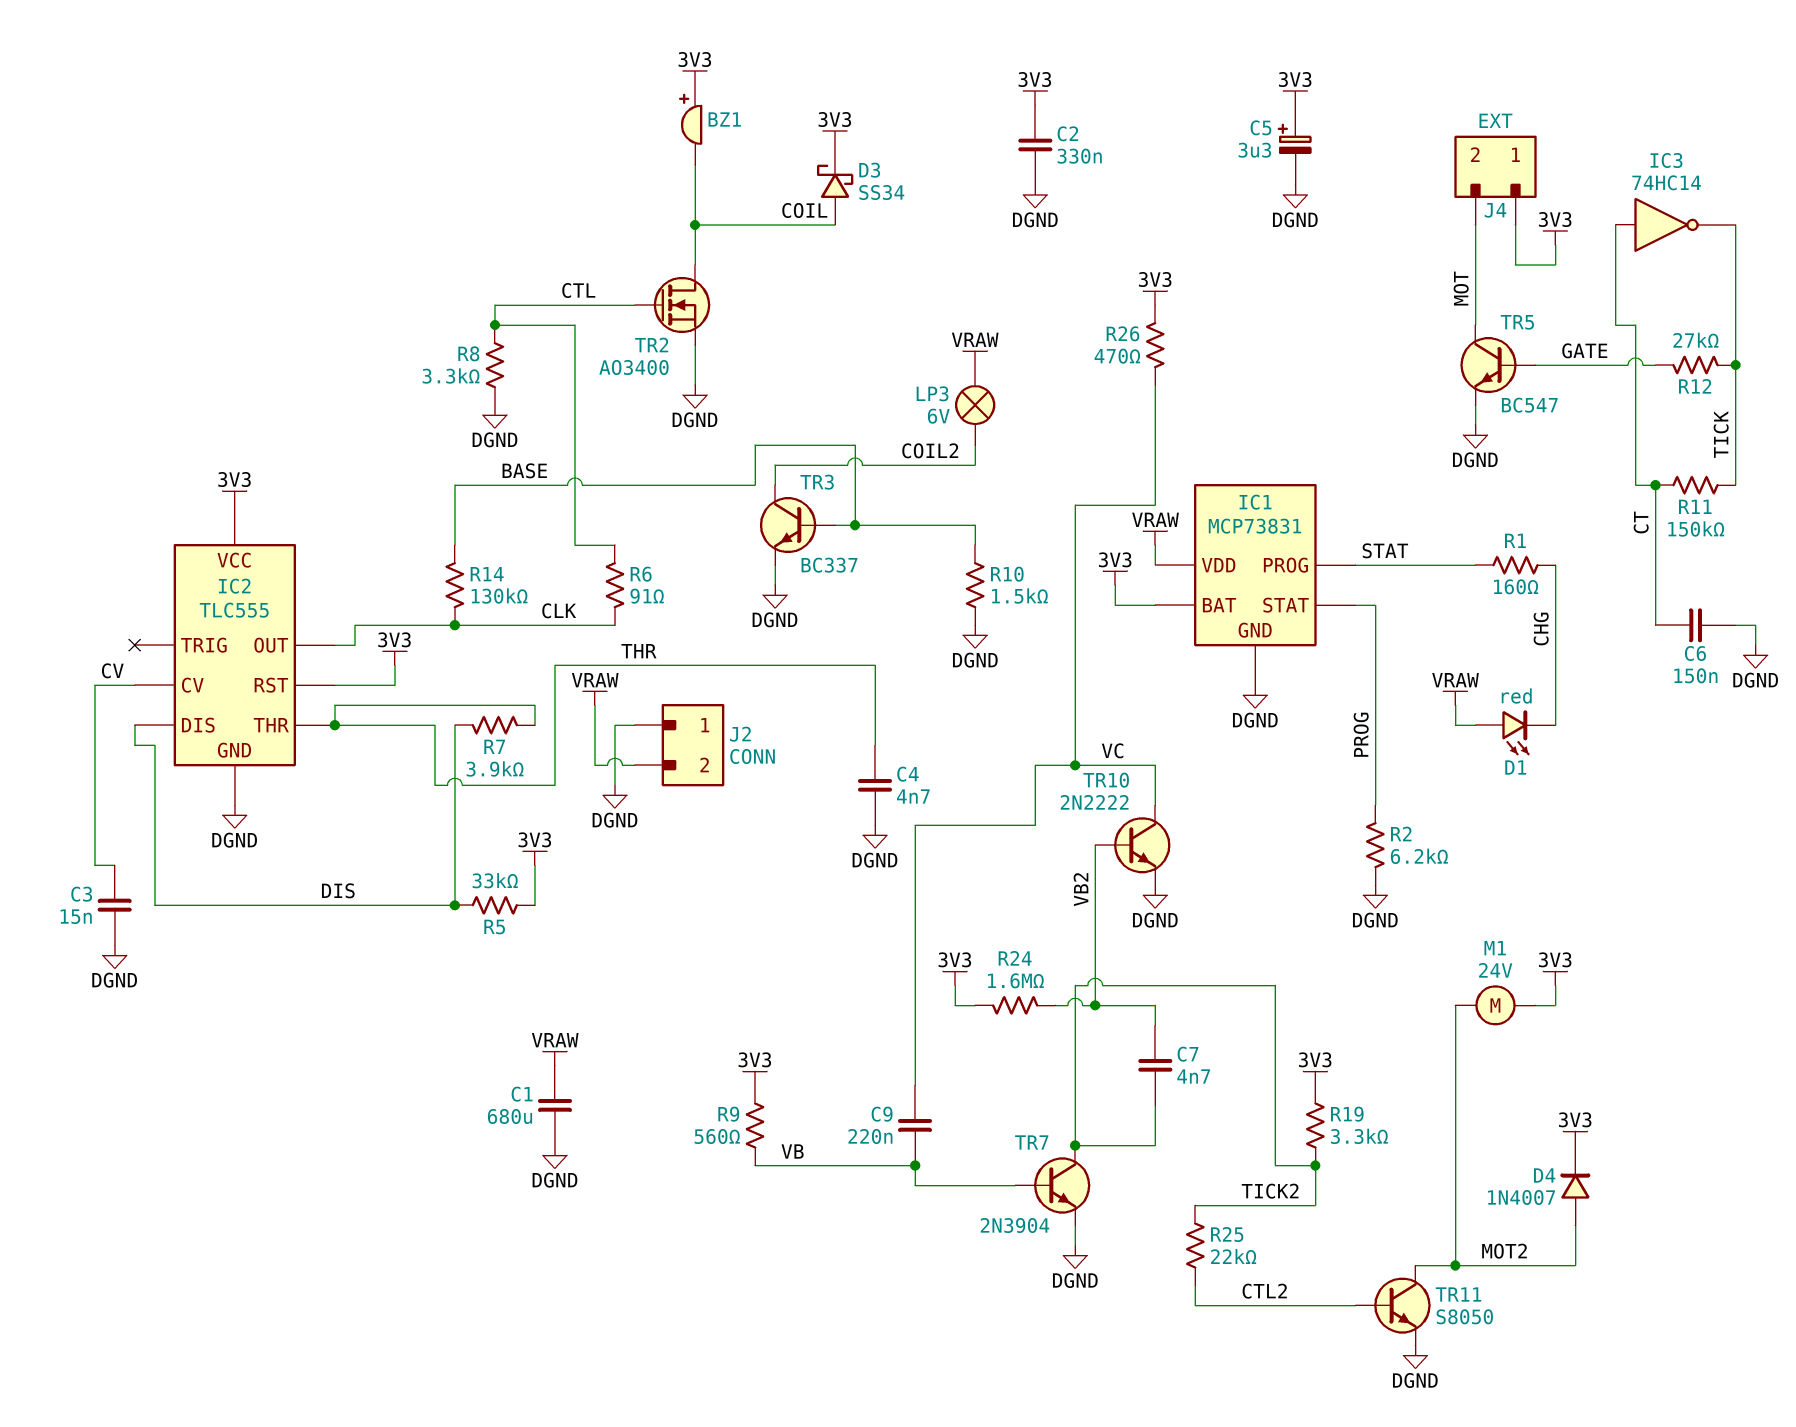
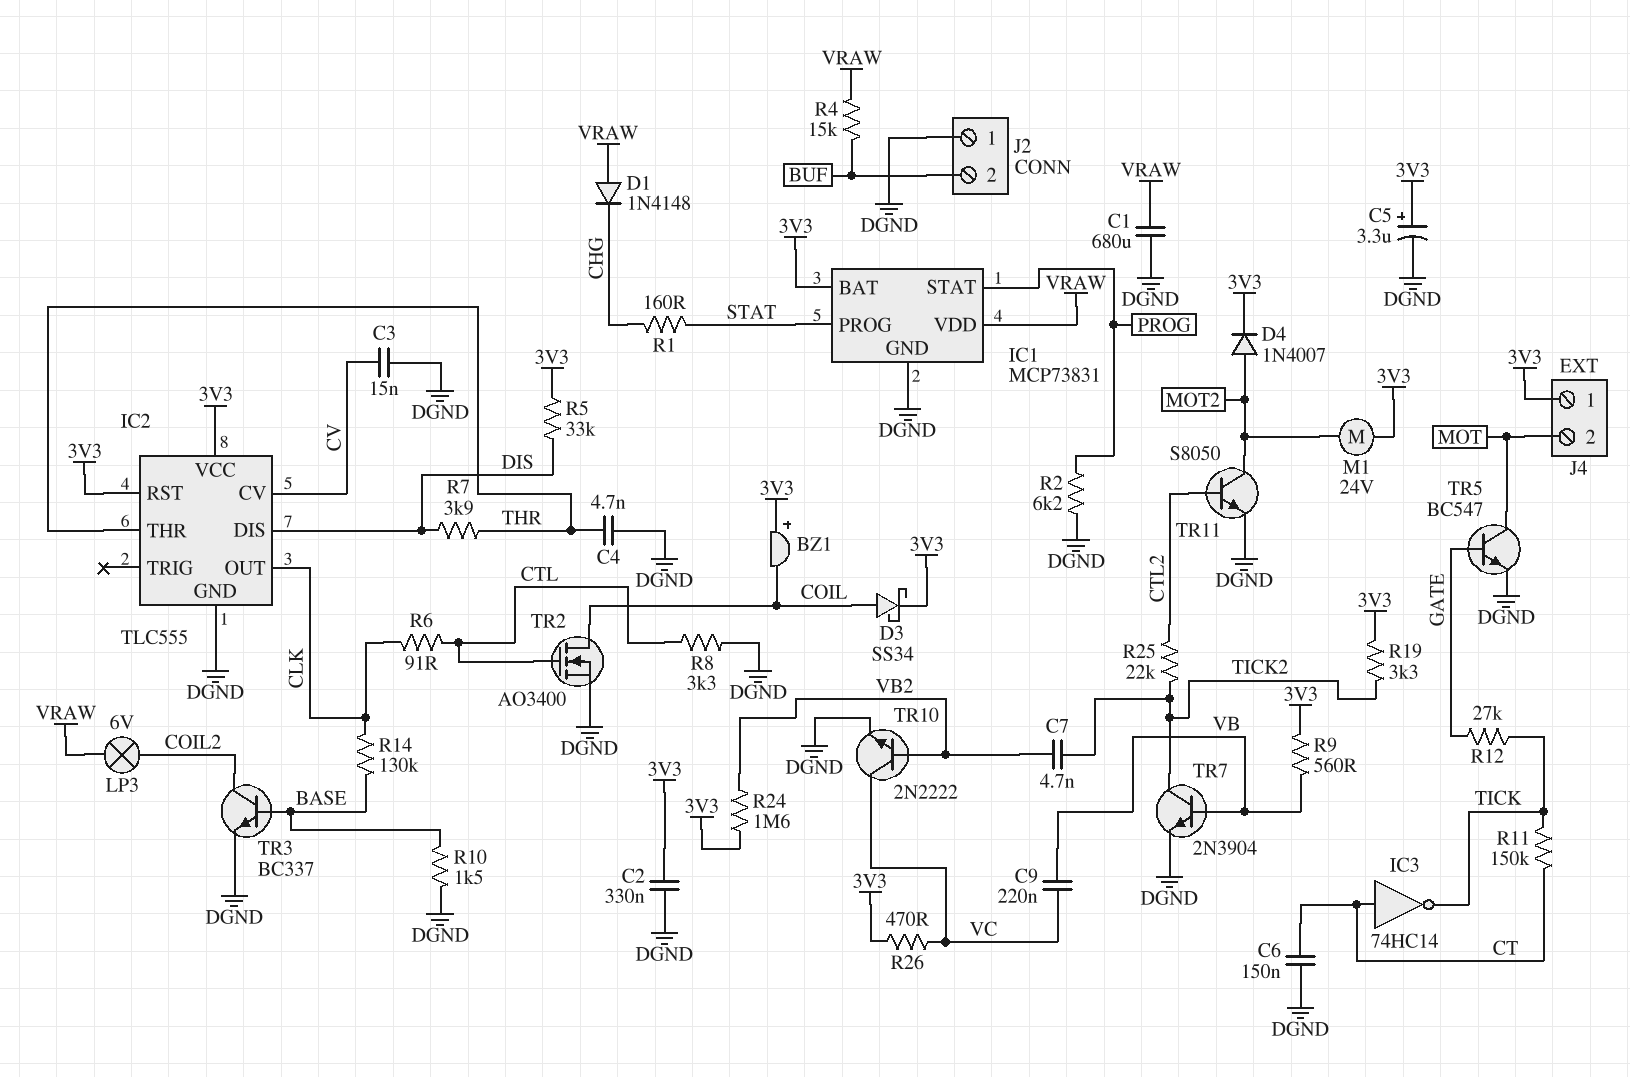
D1: LED red (A VRAW, K CHG) -> diode 1N4148 (A VRAW, K CHG)
J2 pin 2: VRAW -> BUF
R4: none -> 15k (BUF, VRAW)

